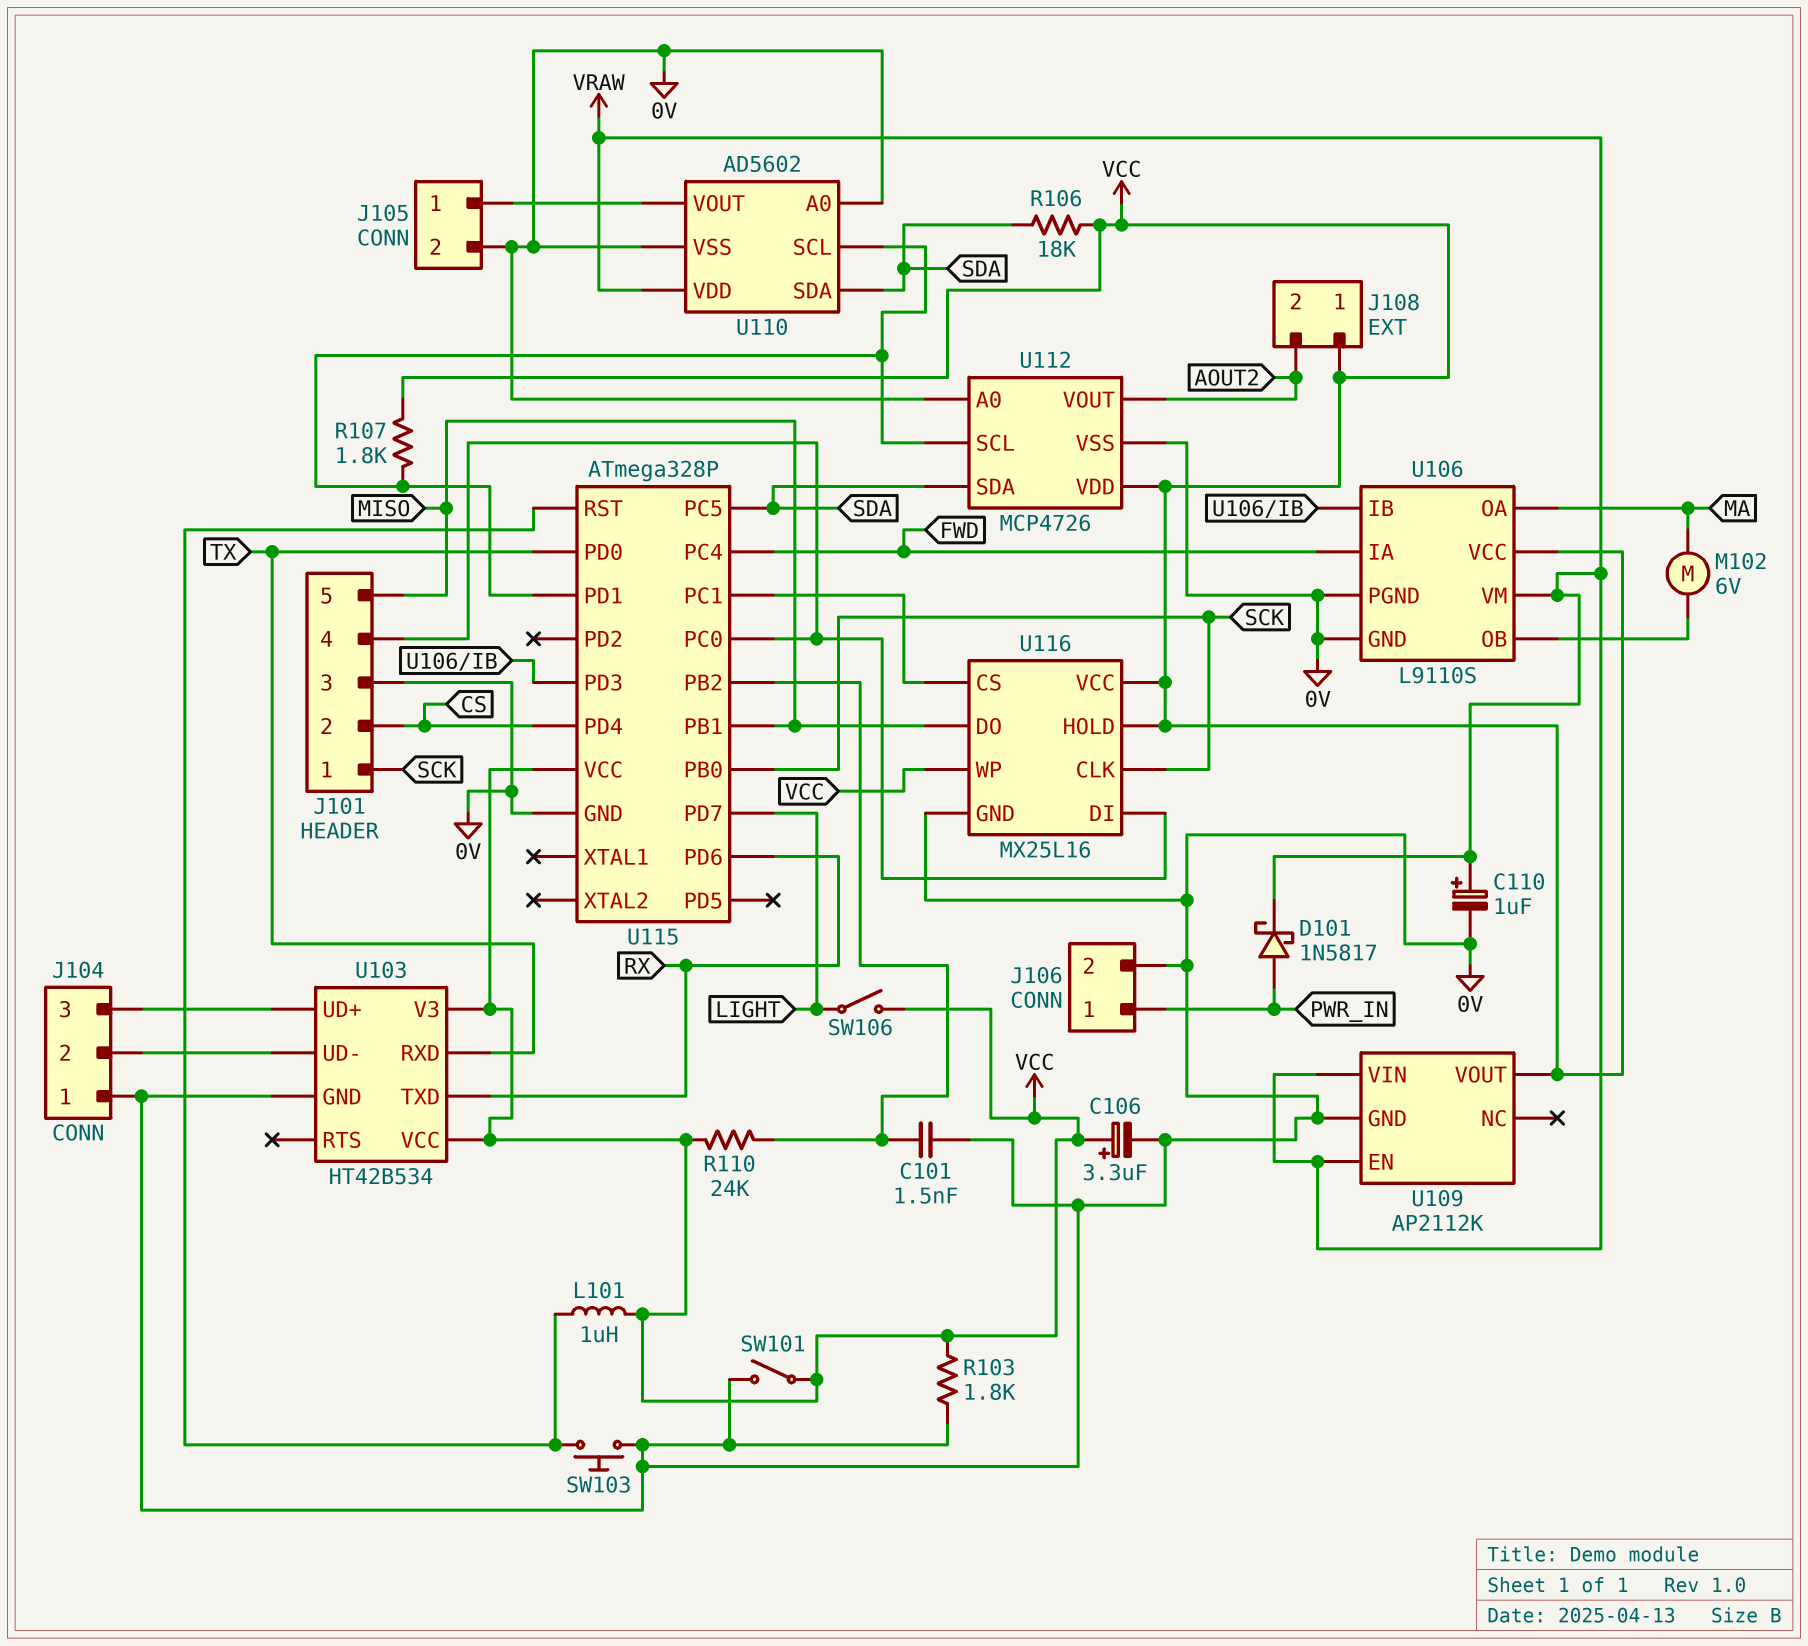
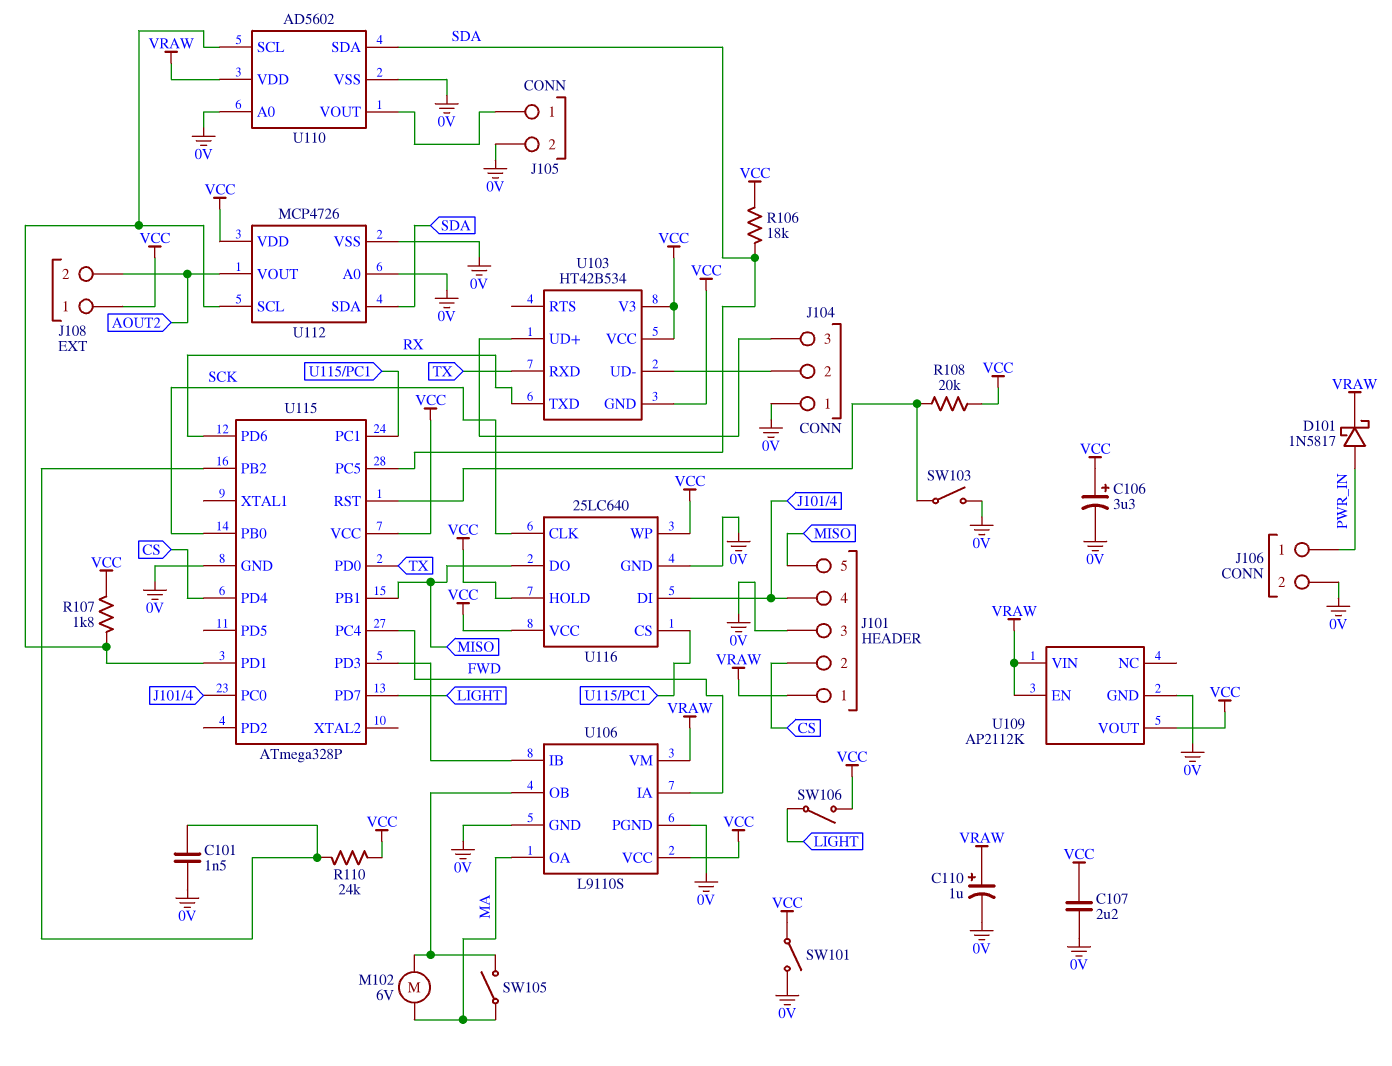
C107: none -> 2.2uF (0V, VCC)
J101 pin 1: SCK -> VRAW
L101: 1uH (U115/RST, VCC) -> none
R103: 1.8k (0V, VCC) -> none
R108: none -> 20k (U115/RST, VCC)
SW103: button (0V, U115/RST) -> switch (0V, U115/RST)
SW105: none -> switch (MA, U106/OB)
U103 pin GND: 0V -> VCC
U116: MX25L16 -> 25LC640

